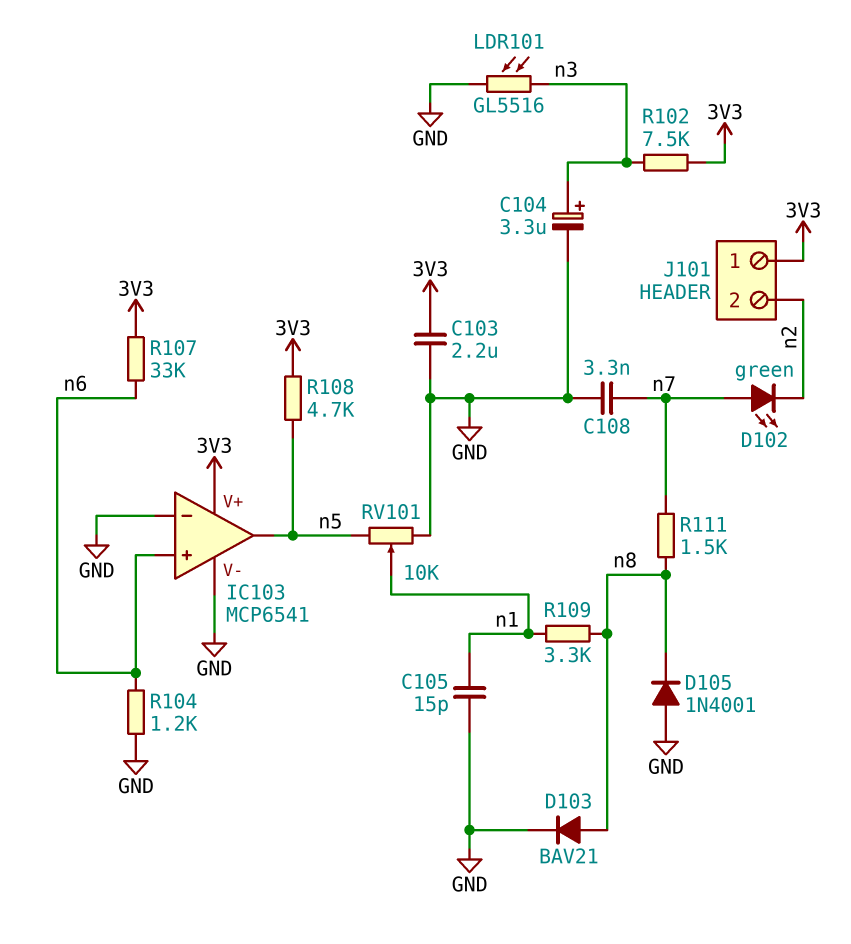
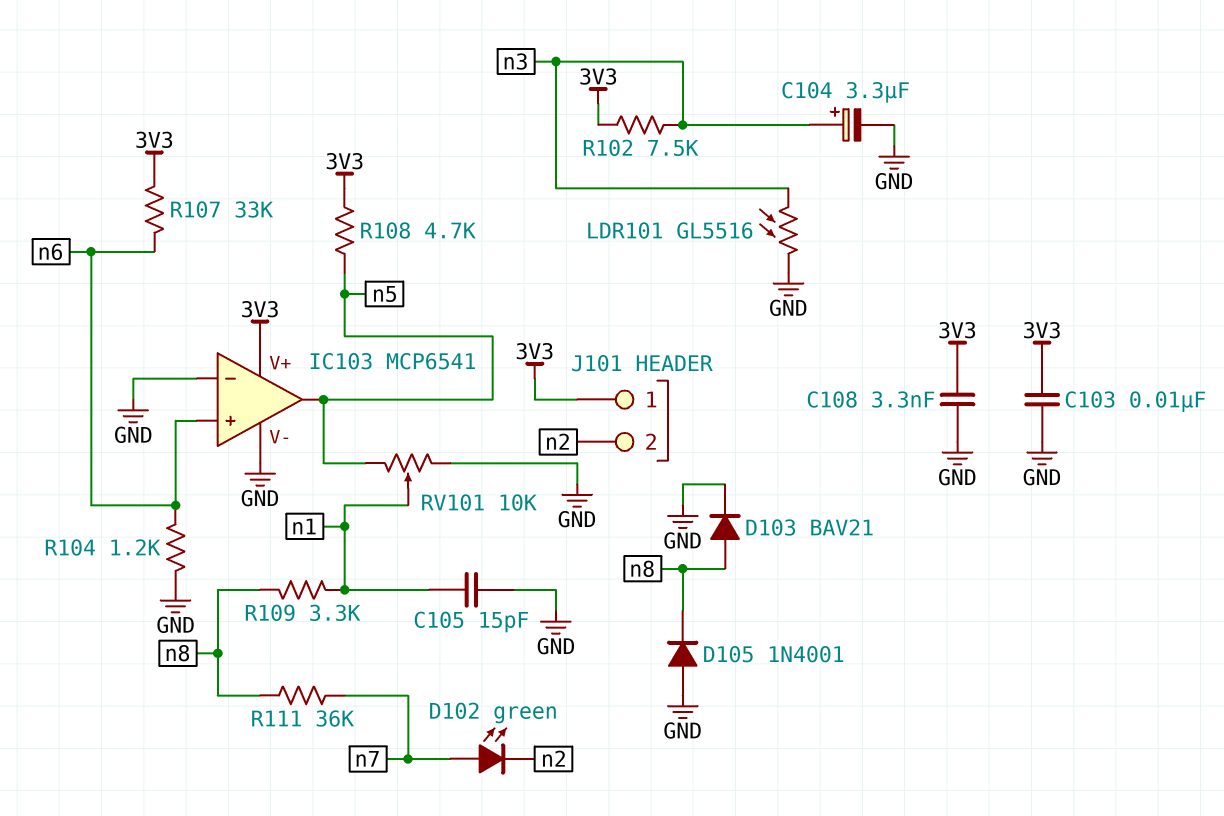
C103: 2.2uF (3V3, GND) -> 10nF (3V3, GND)
C108: 3.3nF (GND, n7) -> 3.3nF (3V3, GND)
R111: 1.5k (n7, n8) -> 36k (n7, n8)

